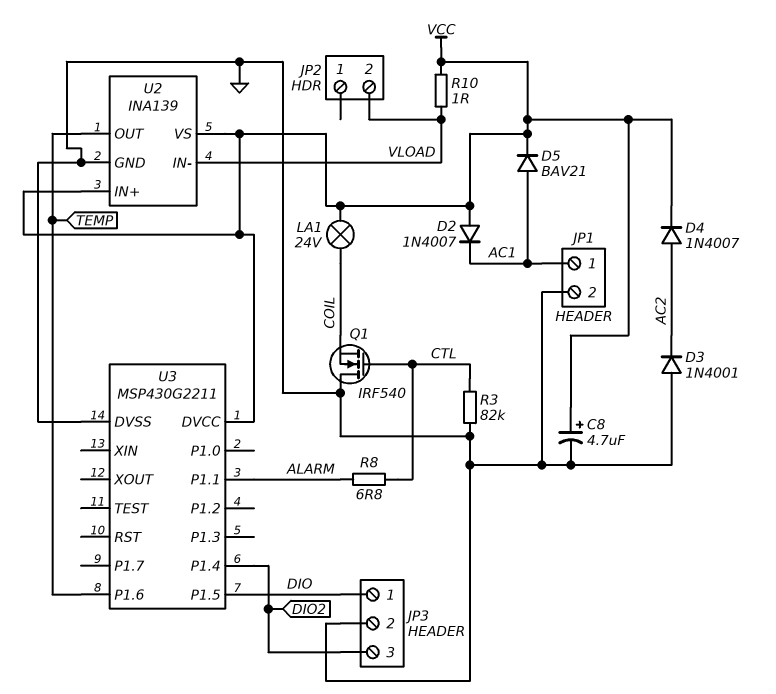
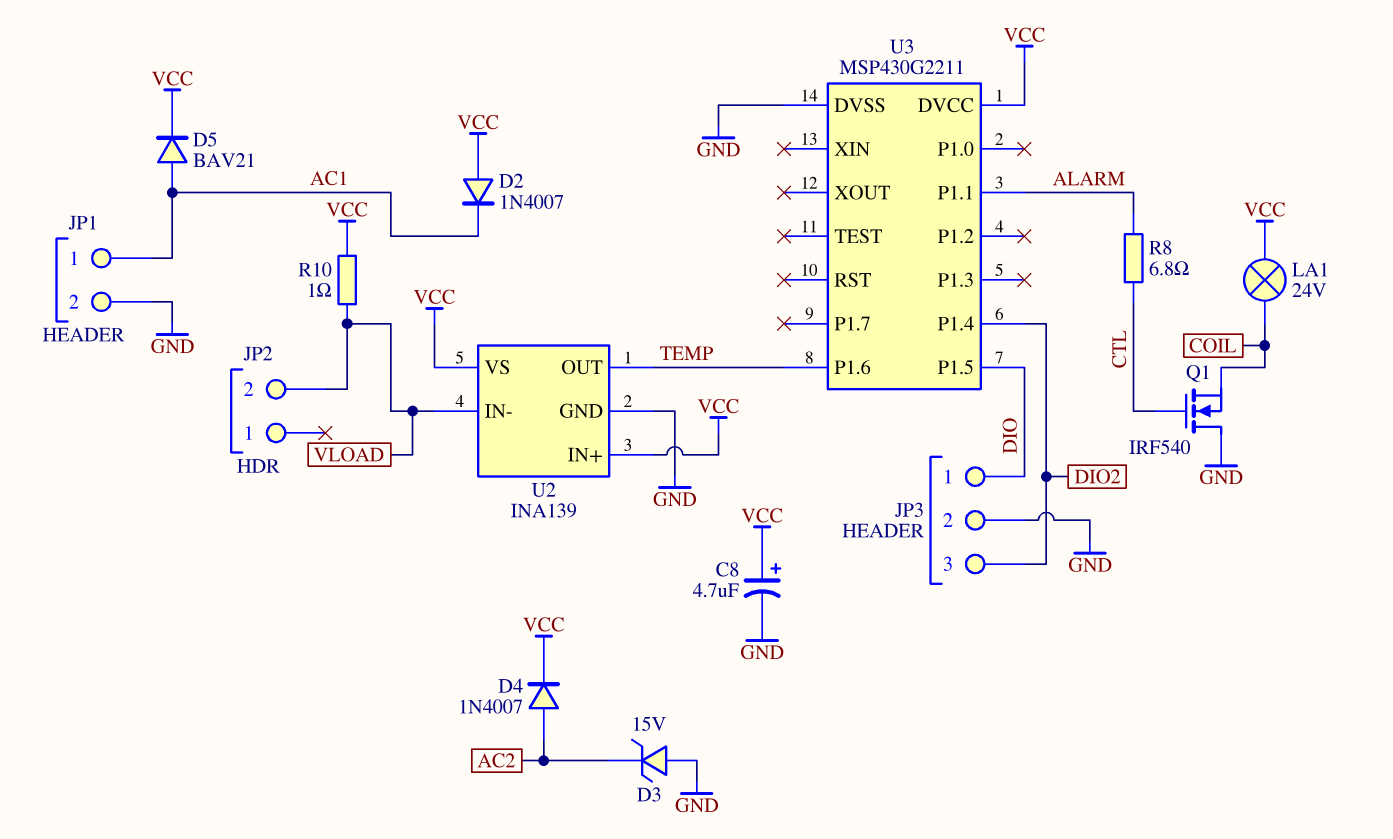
D3: diode 1N4001 (A GND, K AC2) -> zener 15V (A GND, K AC2)
R3: 82k (CTL, GND) -> none

